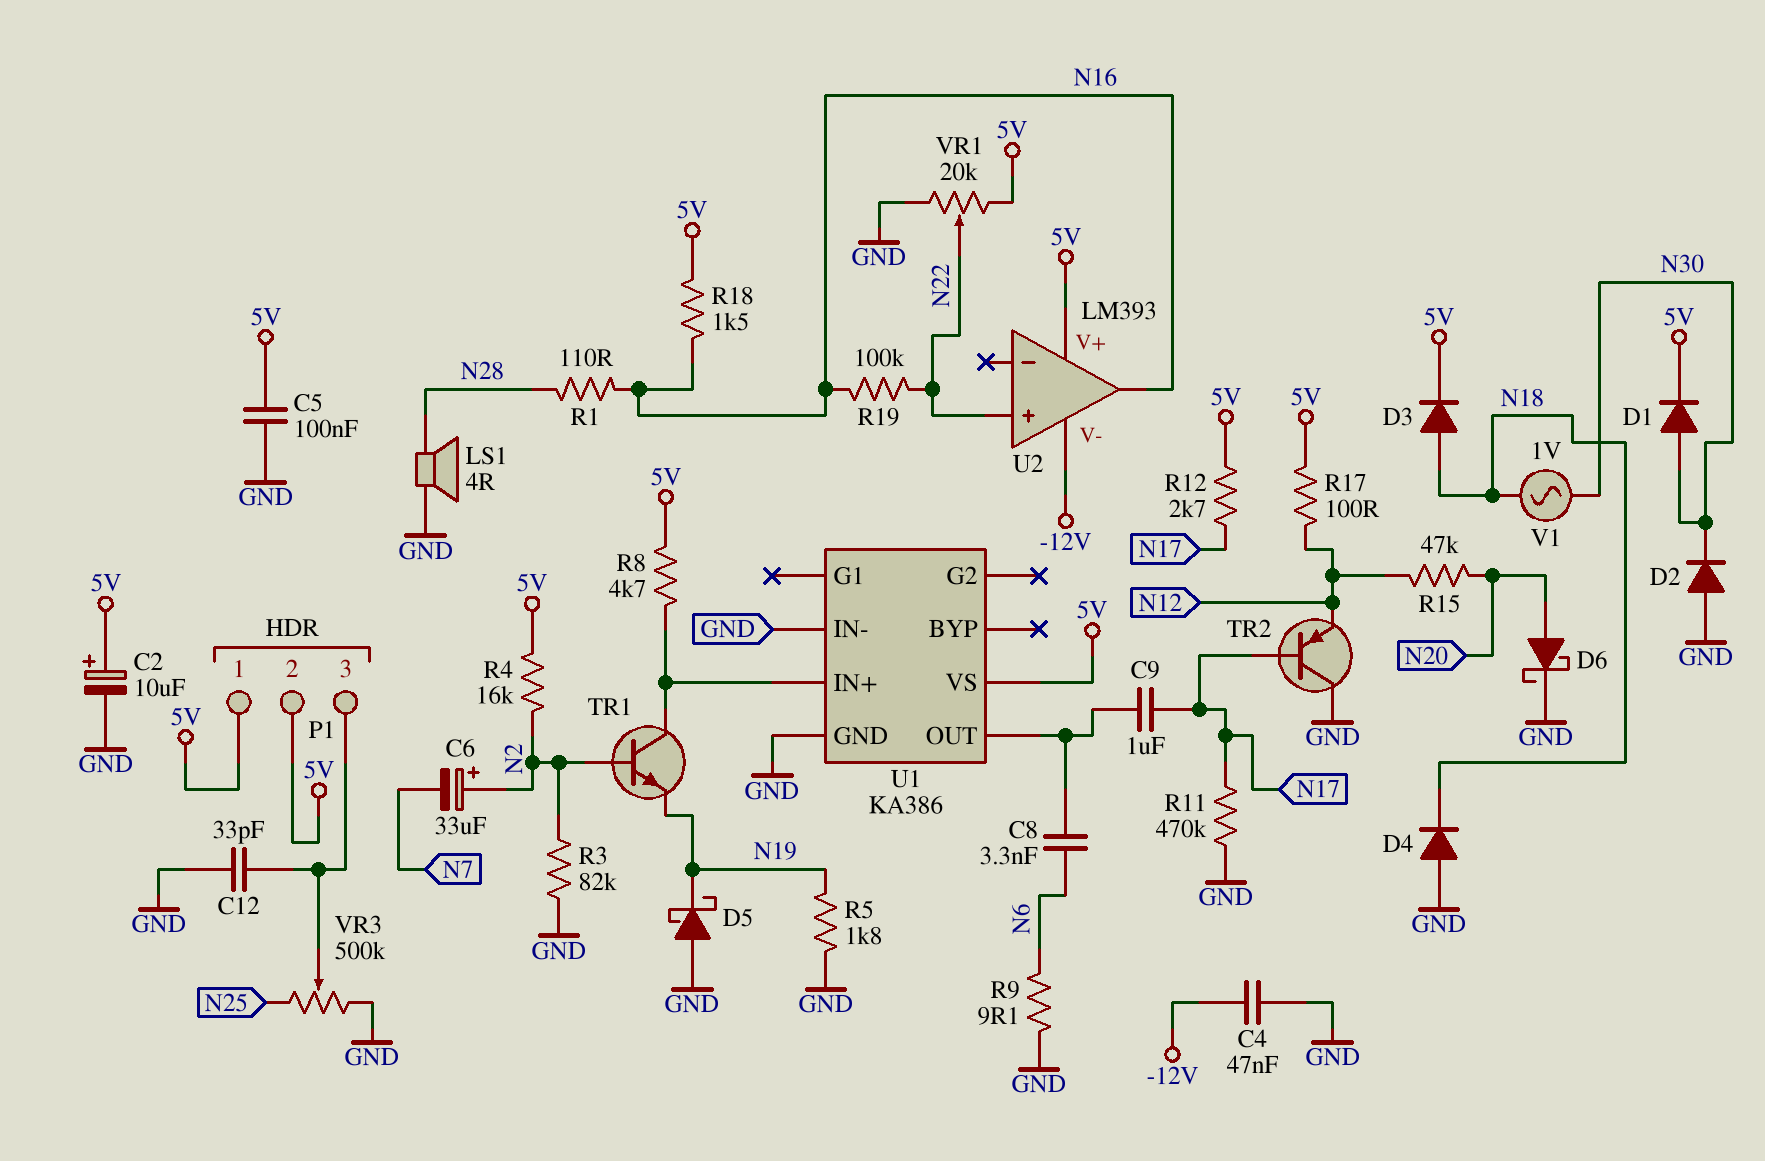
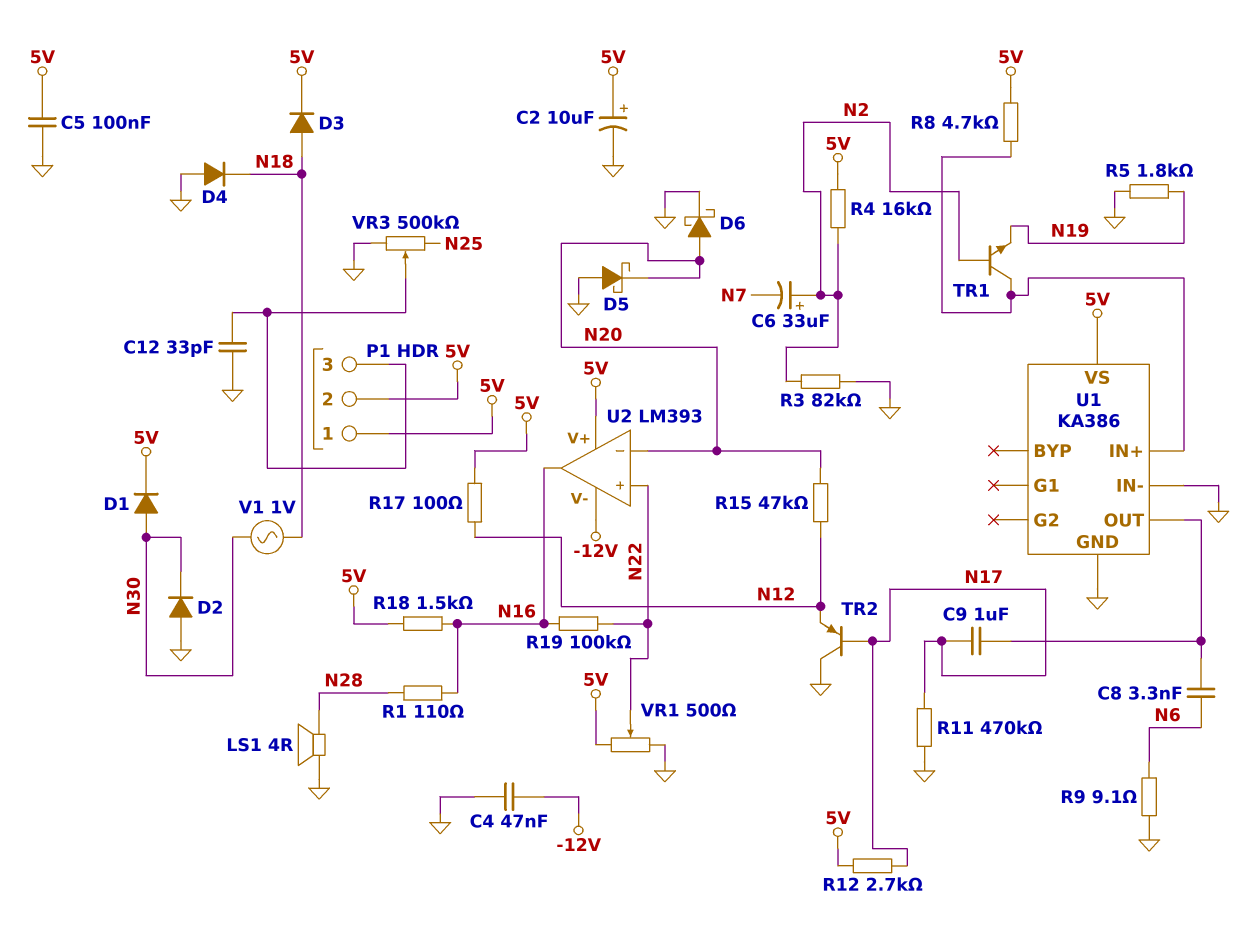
D5: schottky (A GND, K N19) -> schottky (A GND, K N20)
U2 pin in-: none -> N20
VR1: 20k (5V, GND, wiper N22) -> 500 (5V, GND, wiper N22)

